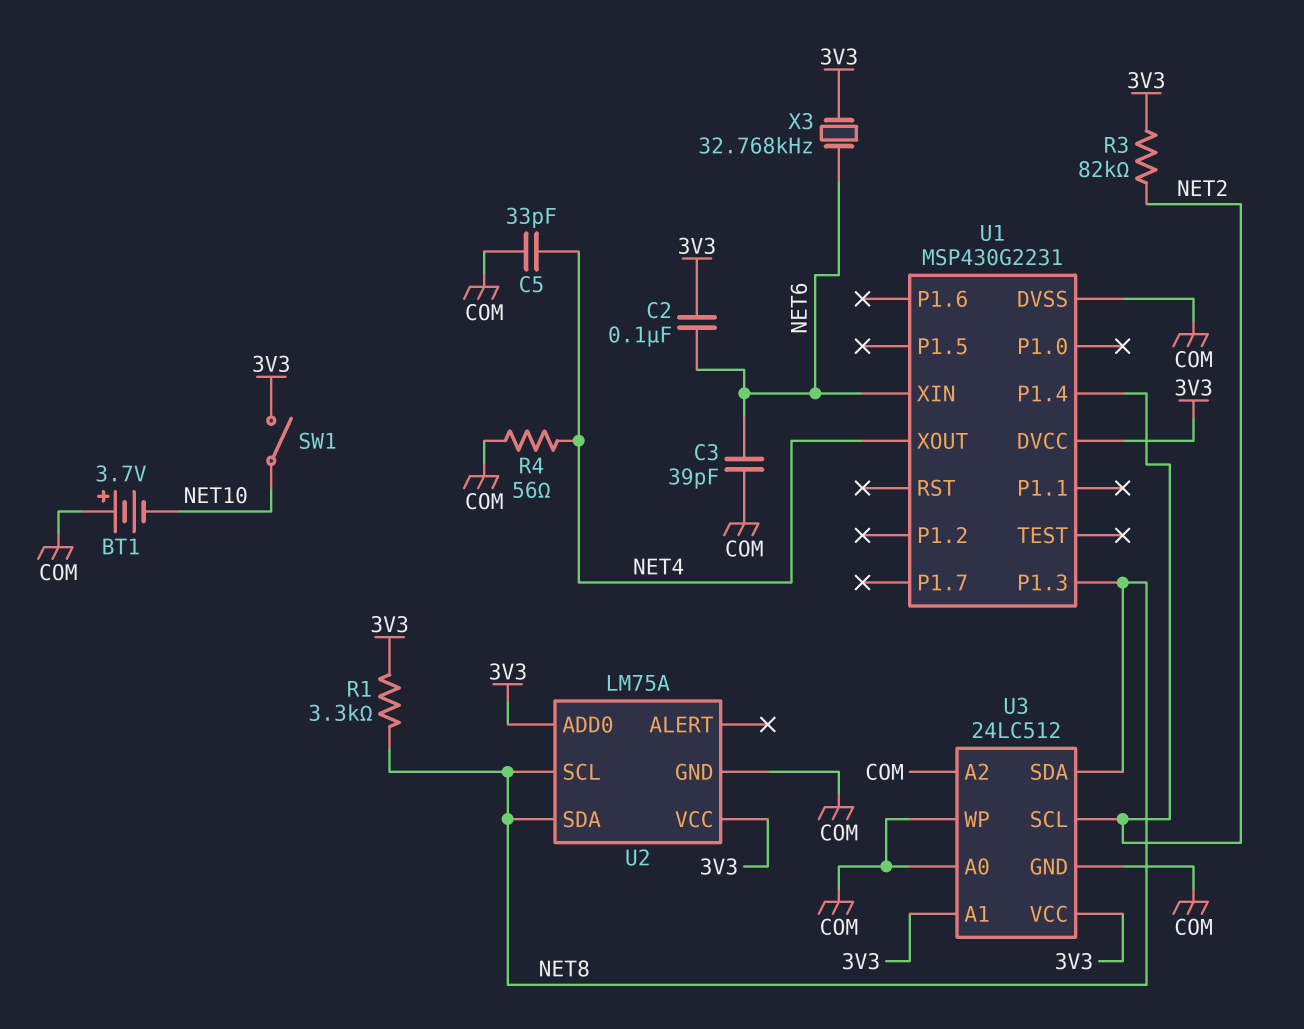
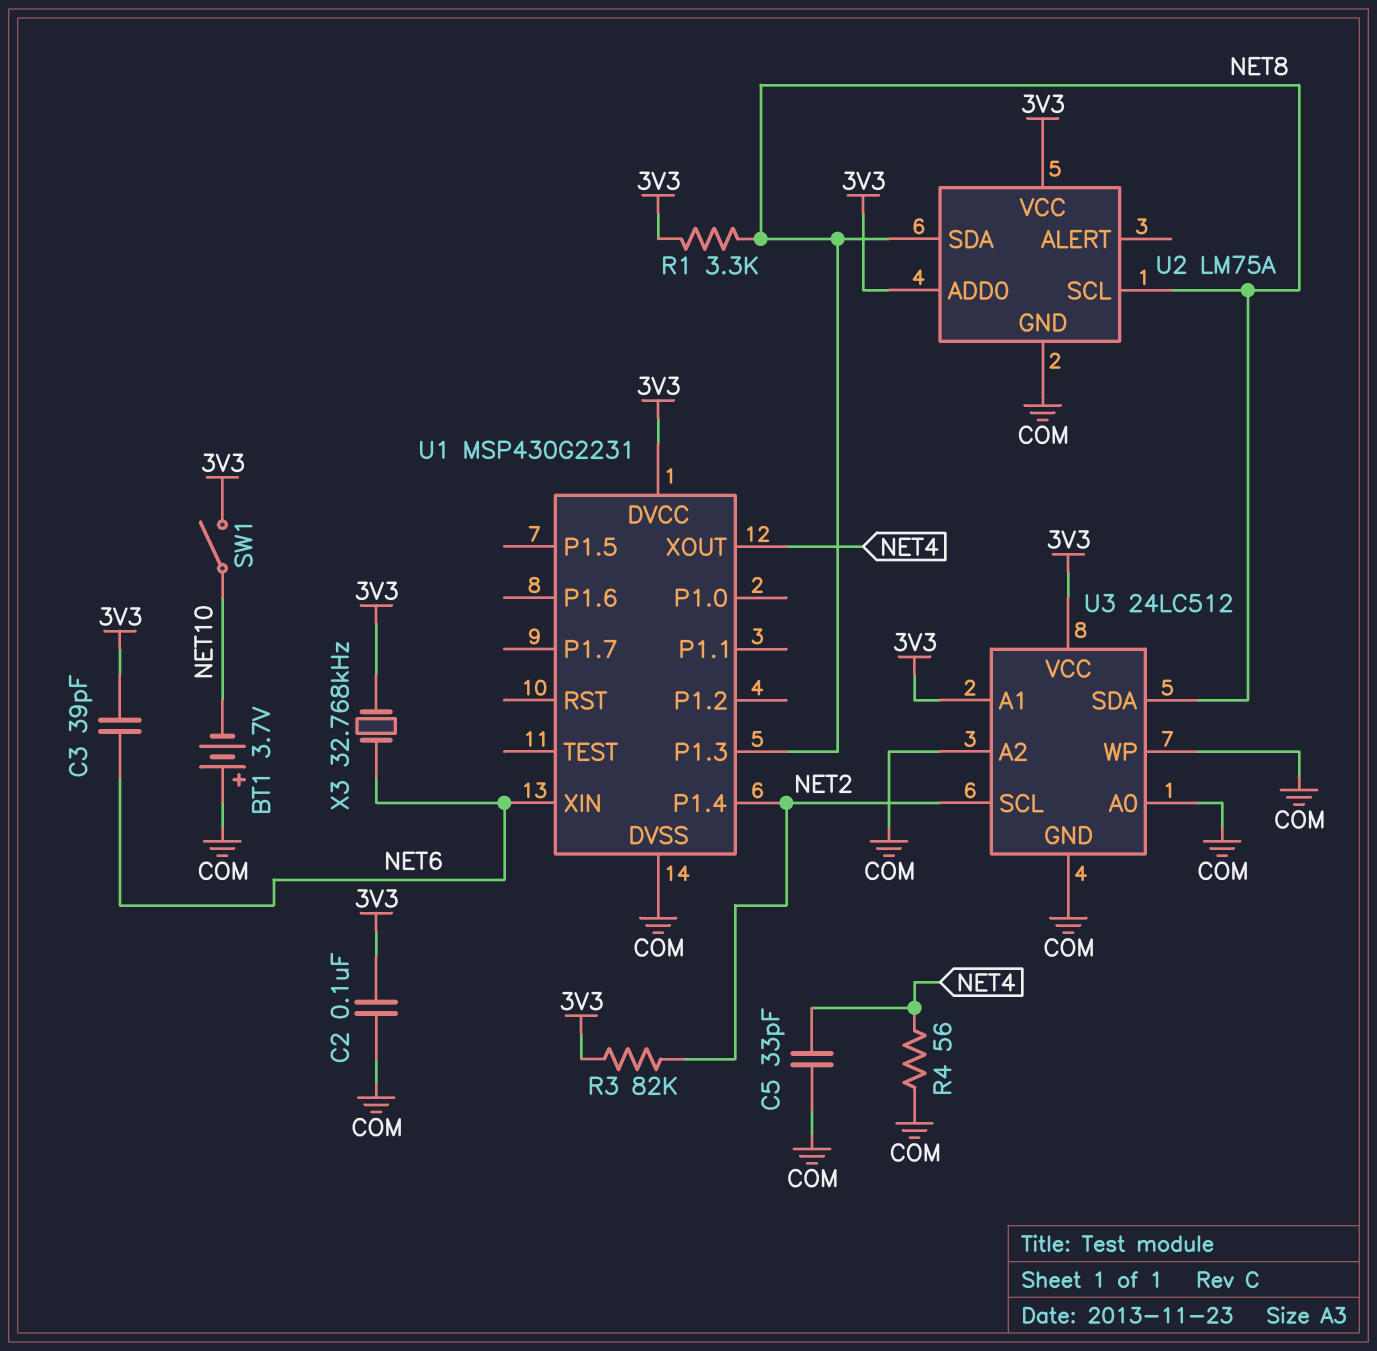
C2: 100nF (3V3, NET6) -> 100nF (3V3, COM)
C3: 39pF (COM, NET6) -> 39pF (3V3, NET6)

